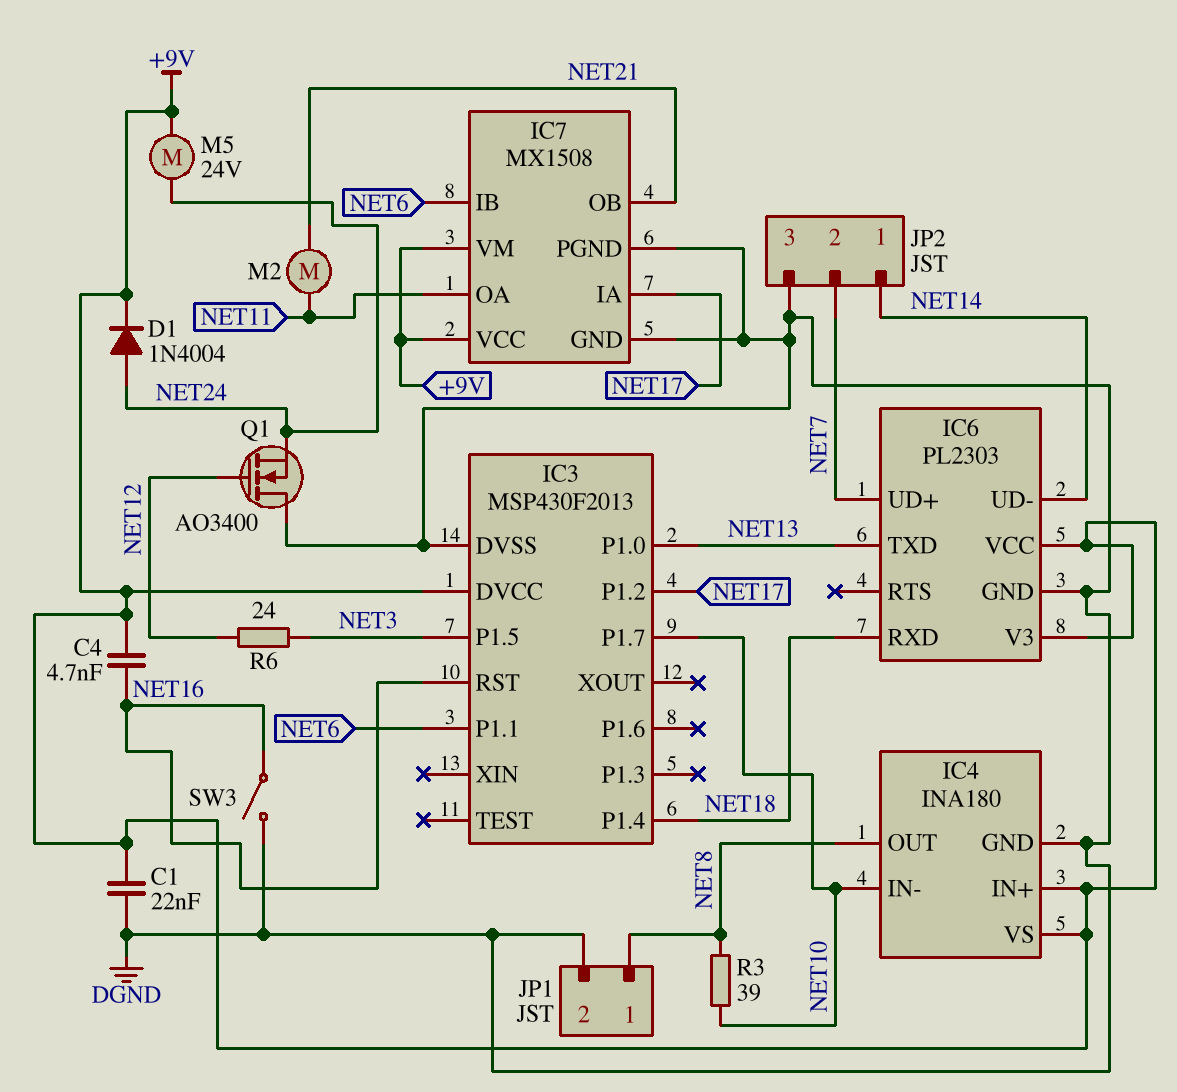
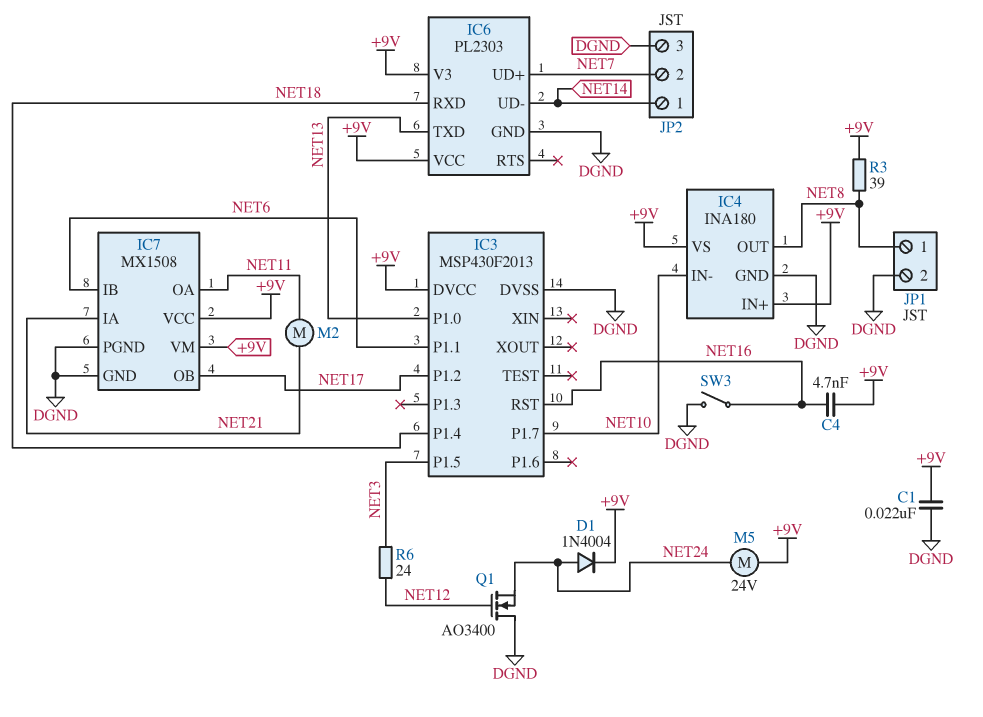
IC7 pin IA: NET17 -> NET21
IC7 pin OB: NET21 -> NET17
R3: 39 (NET8, NET10) -> 39 (+9V, NET8)

